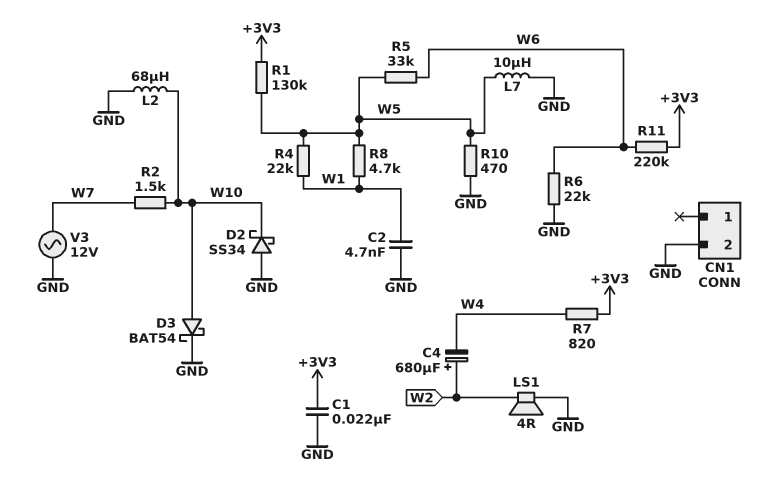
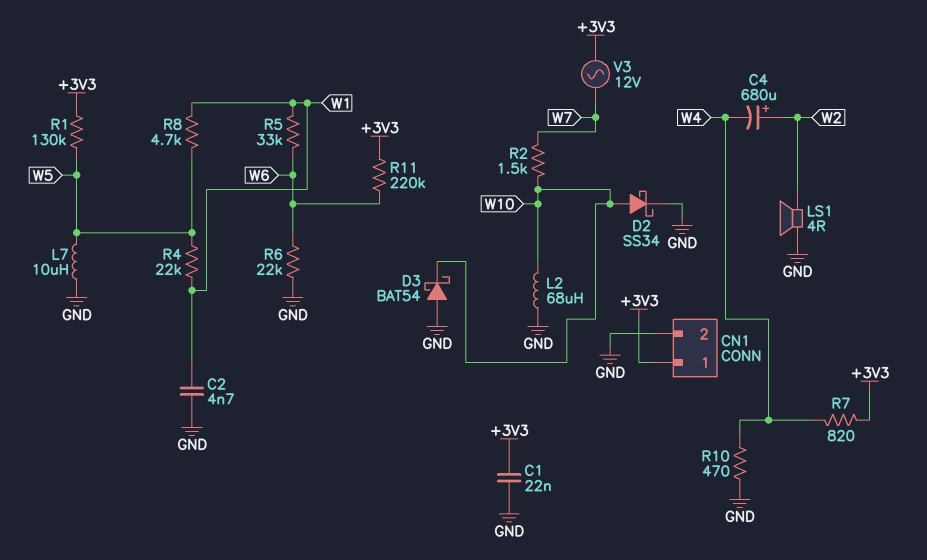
CN1 pin 1: none -> +3V3
D2: schottky SS34 (A GND, K W10) -> schottky SS34 (A W10, K GND)
D3: schottky BAT54 (A W10, K GND) -> schottky BAT54 (A GND, K W10)
R5: 33k (W5, W6) -> 33k (W1, W6)
R10: 470 (GND, W5) -> 470 (GND, W4)
V3: AC 12V (GND, W7) -> AC 12V (+3V3, W7)

